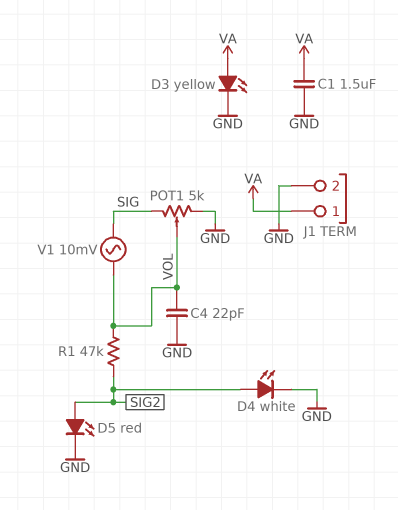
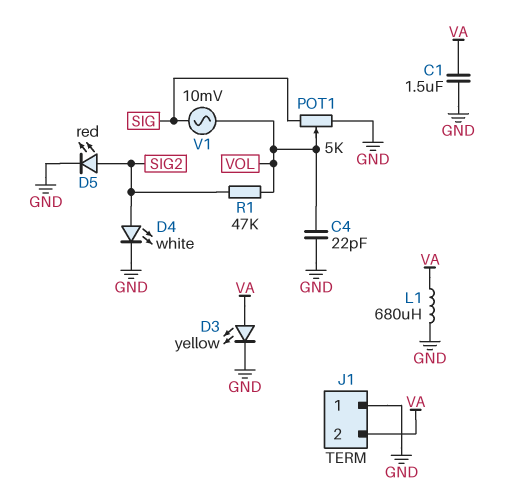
J1 pin 1: VA -> GND
J1 pin 2: GND -> VA
L1: none -> 680uH (GND, VA)

